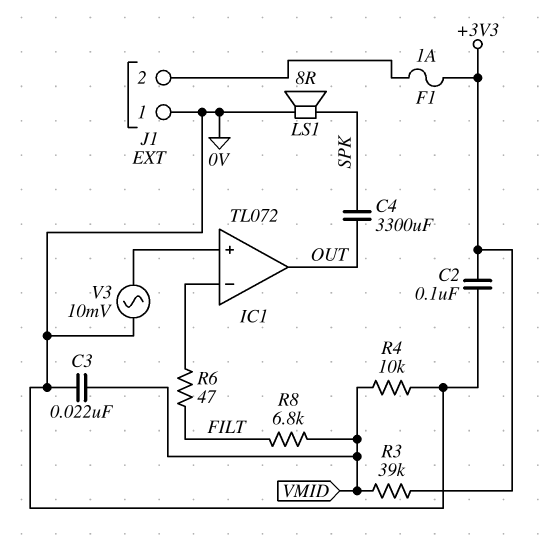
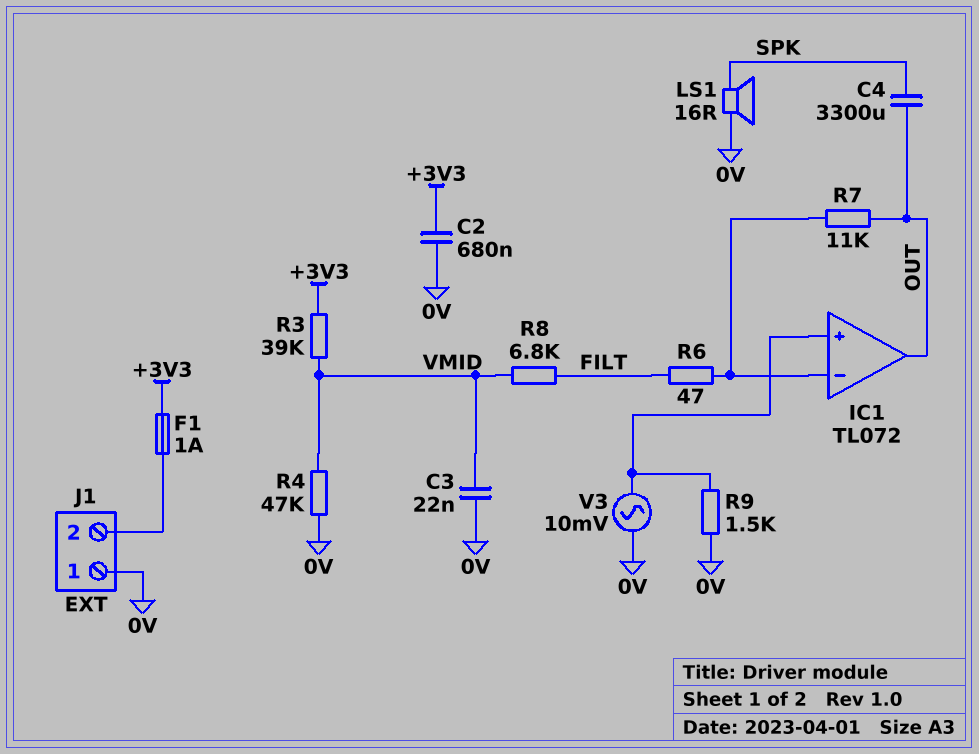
C2: 100nF (+3V3, 0V) -> 680nF (+3V3, 0V)
LS1: speaker 8R (0V, SPK) -> speaker 16R (0V, SPK)
R4: 10k (0V, VMID) -> 47k (0V, VMID)
R7: none -> 11k (IC1/in-, OUT)
R9: none -> 1.5k (0V, IC1/in+)

